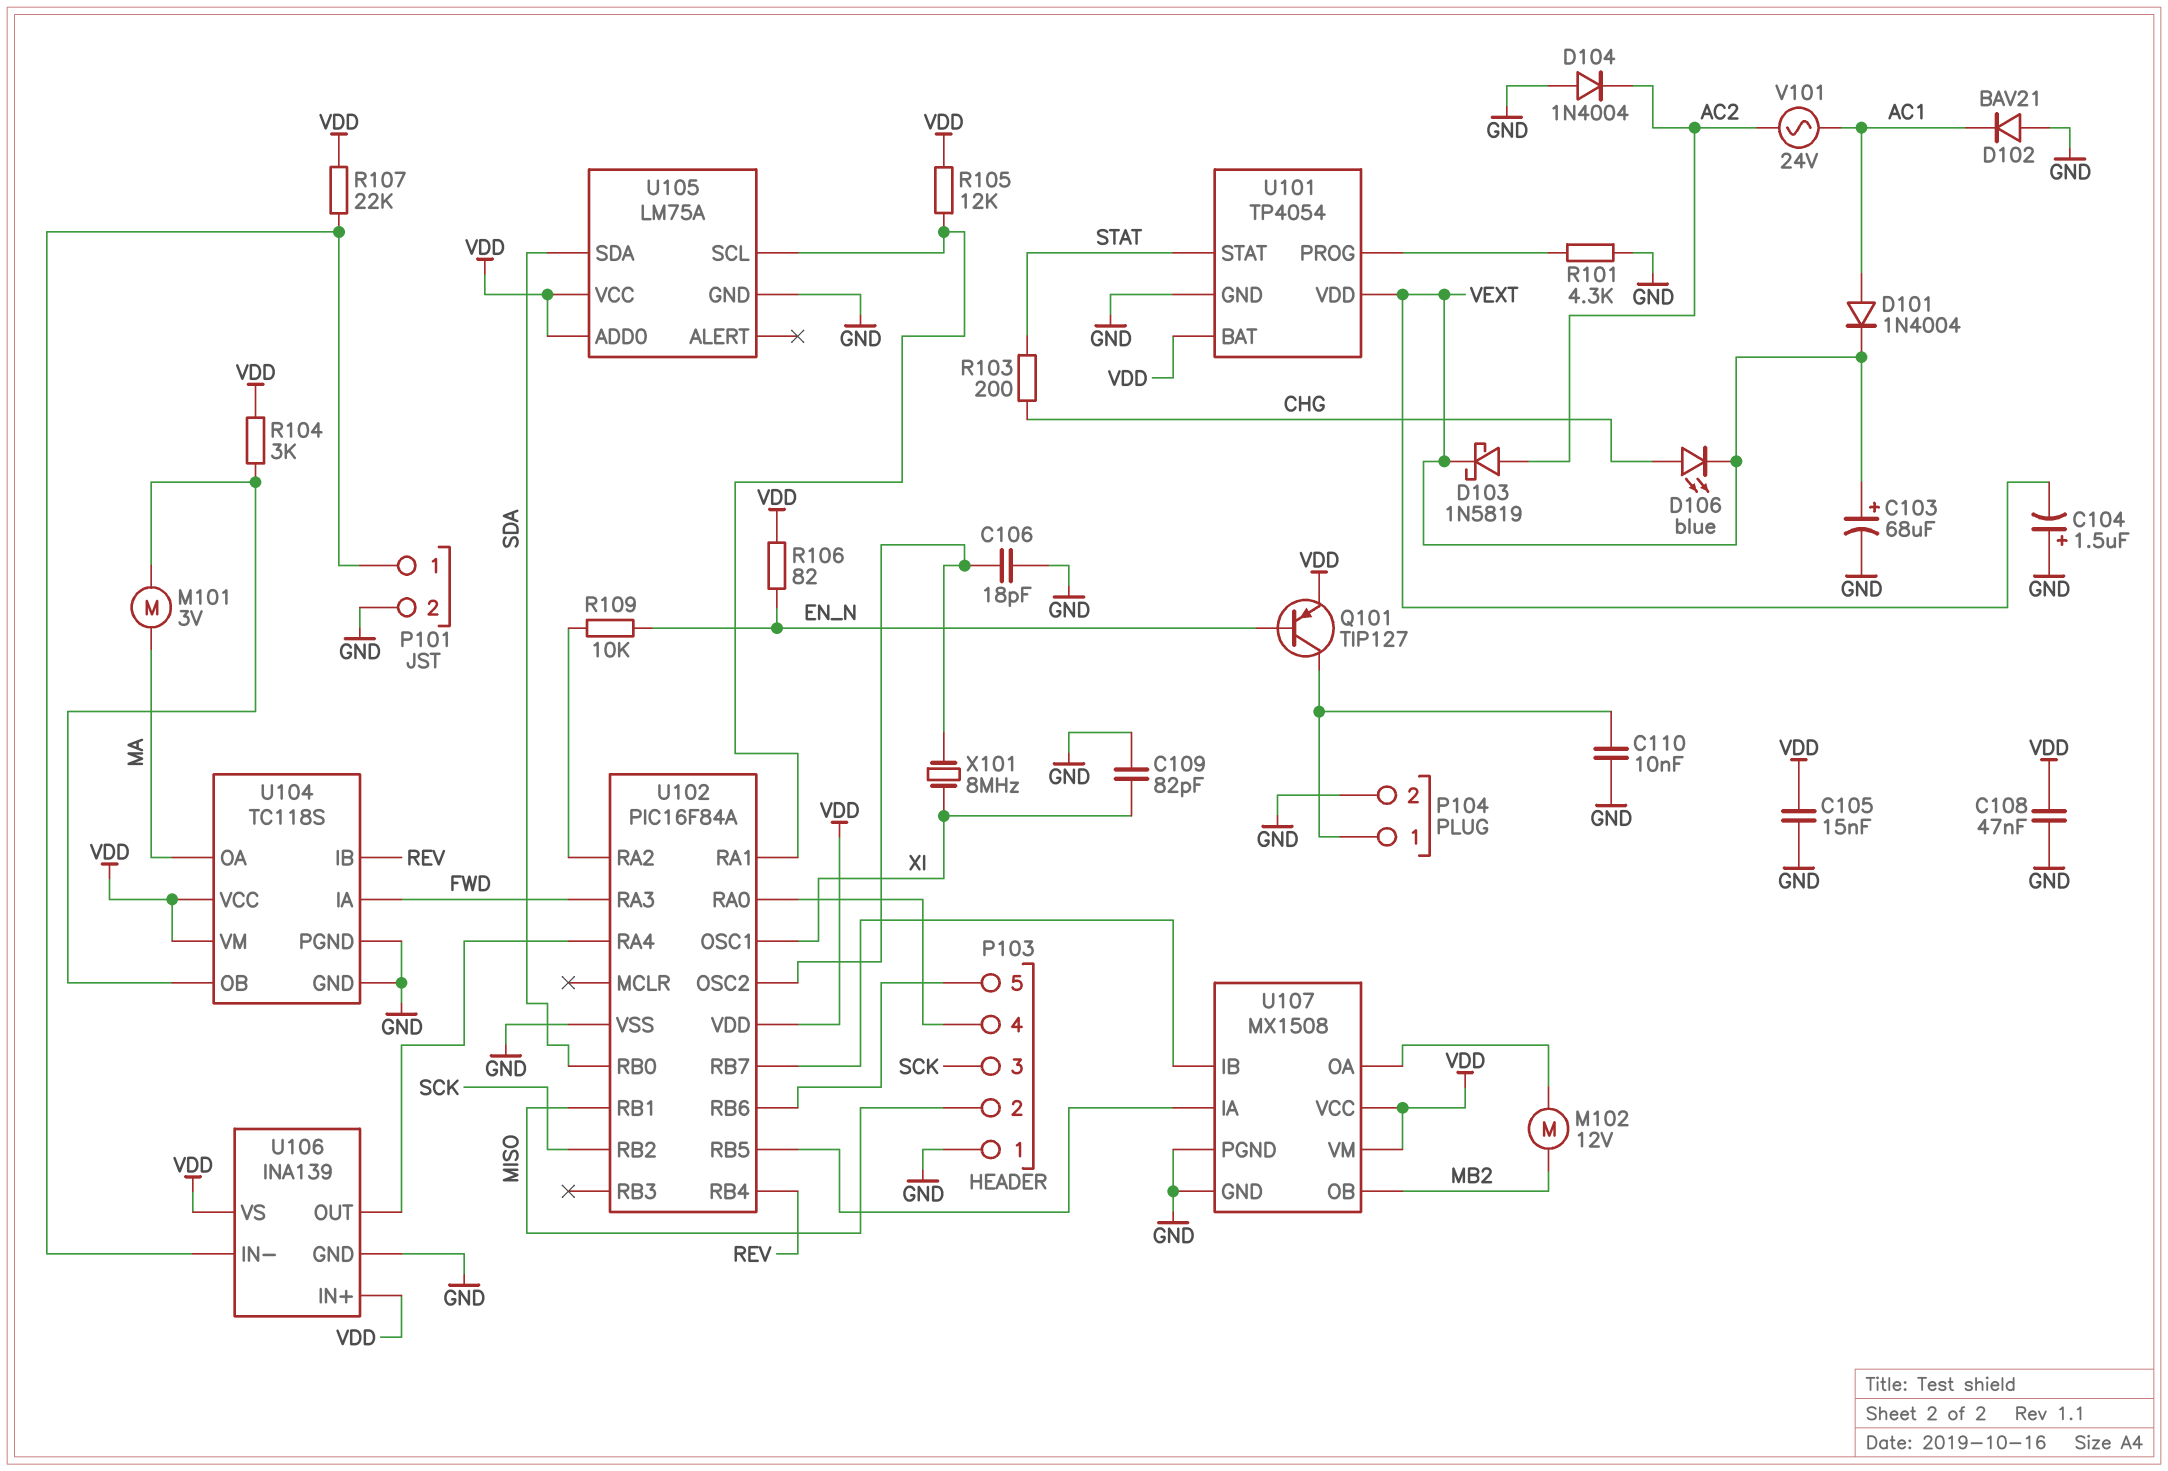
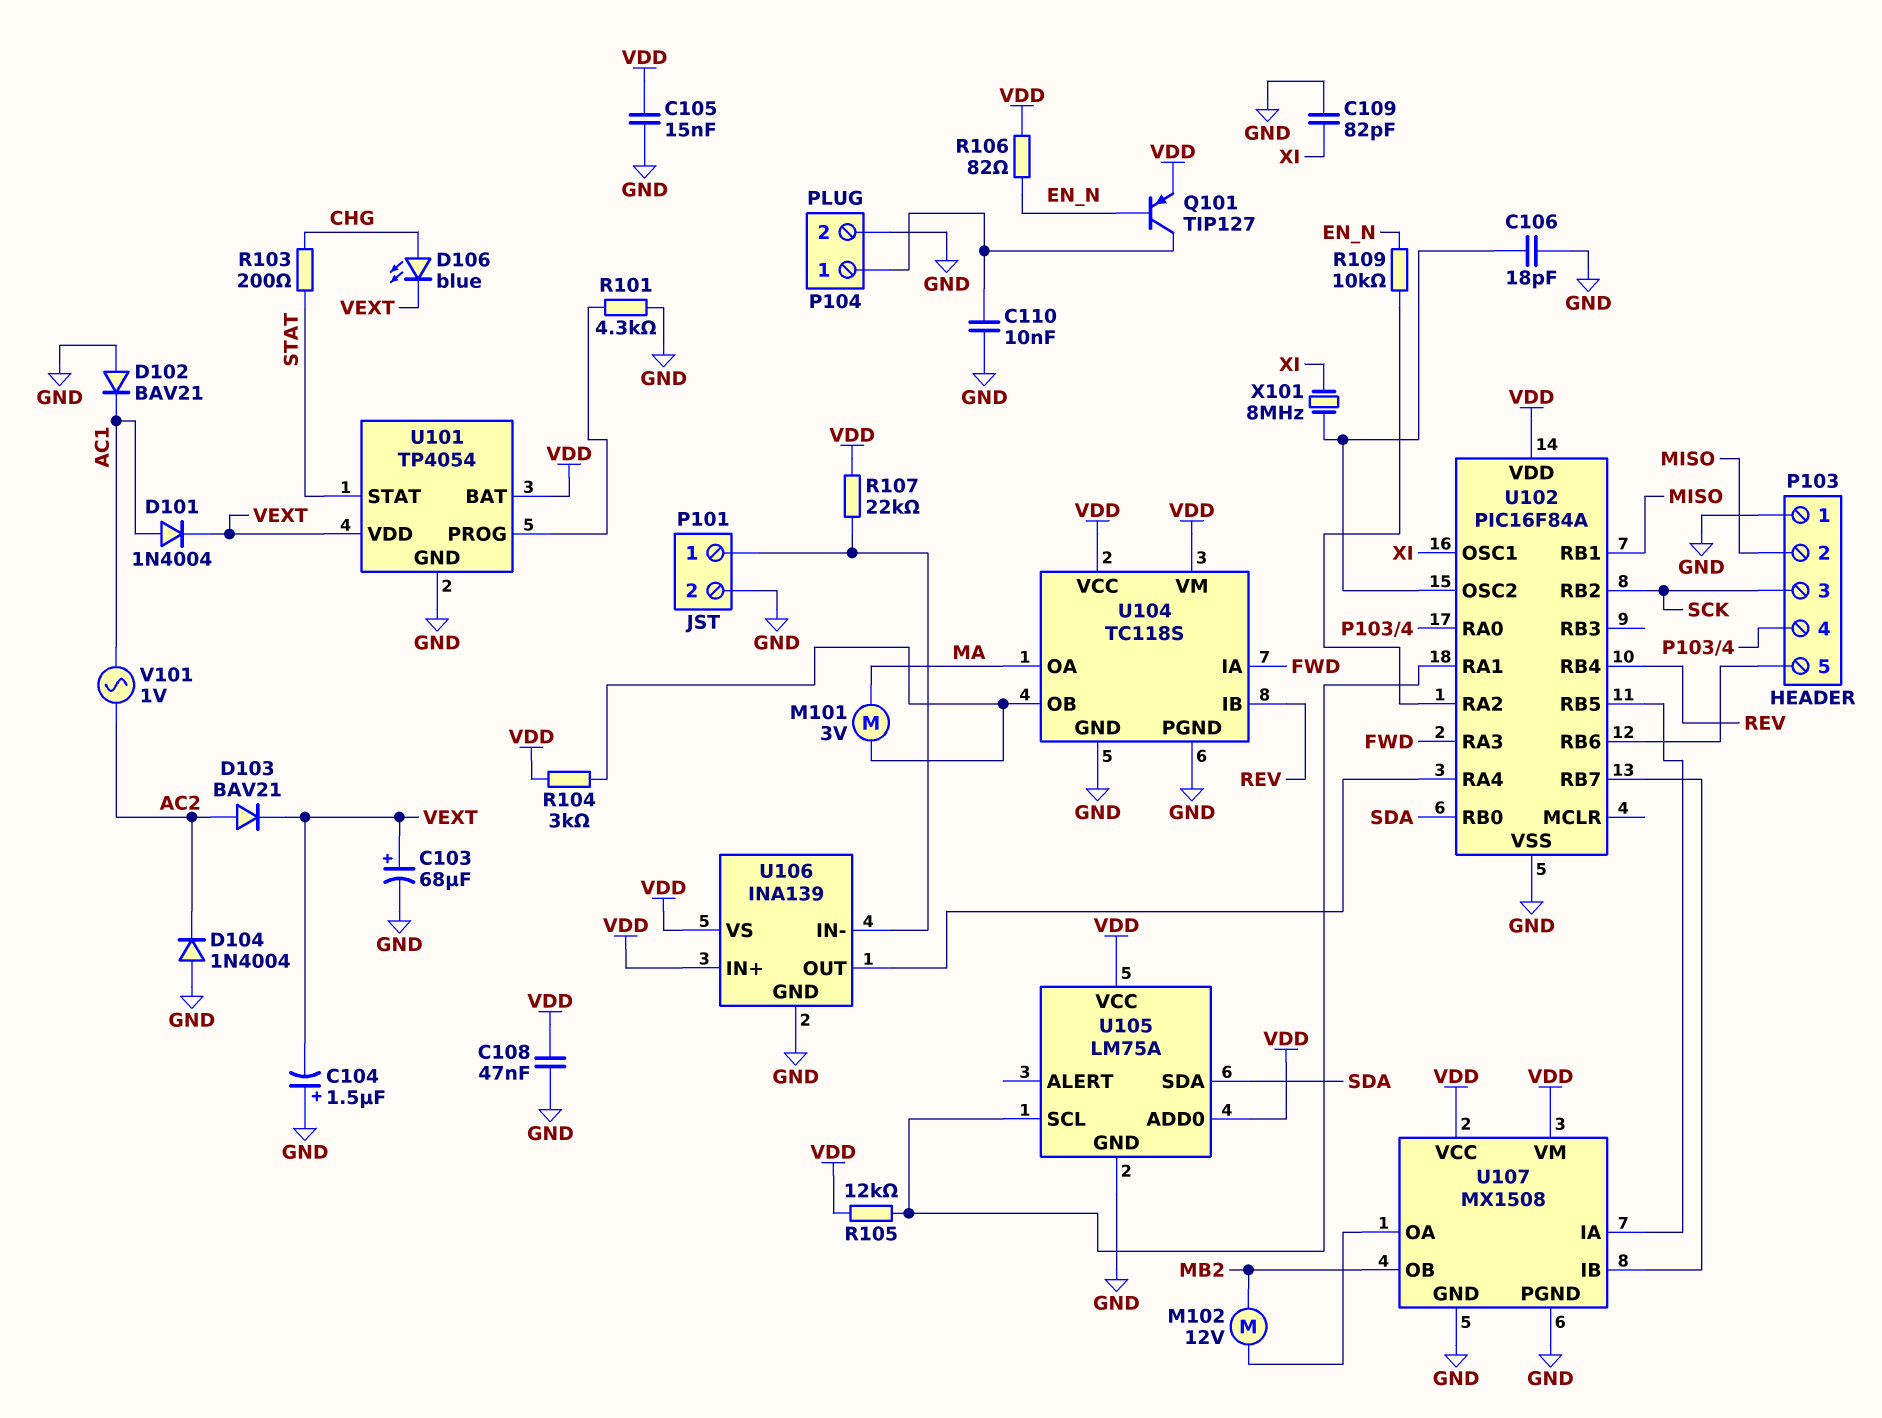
D103: schottky 1N5819 (A AC2, K VEXT) -> diode BAV21 (A AC2, K VEXT)
V101: AC 24V (AC1, AC2) -> AC 1V (AC1, AC2)

